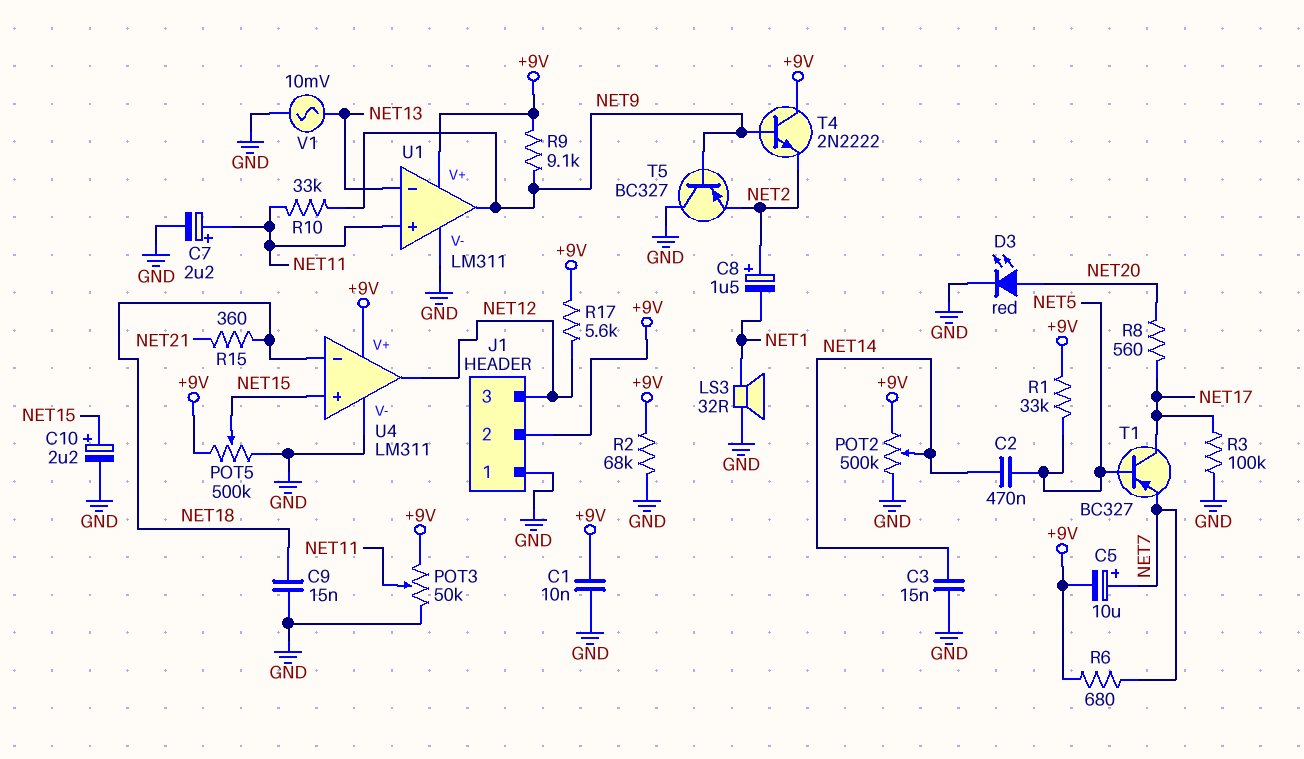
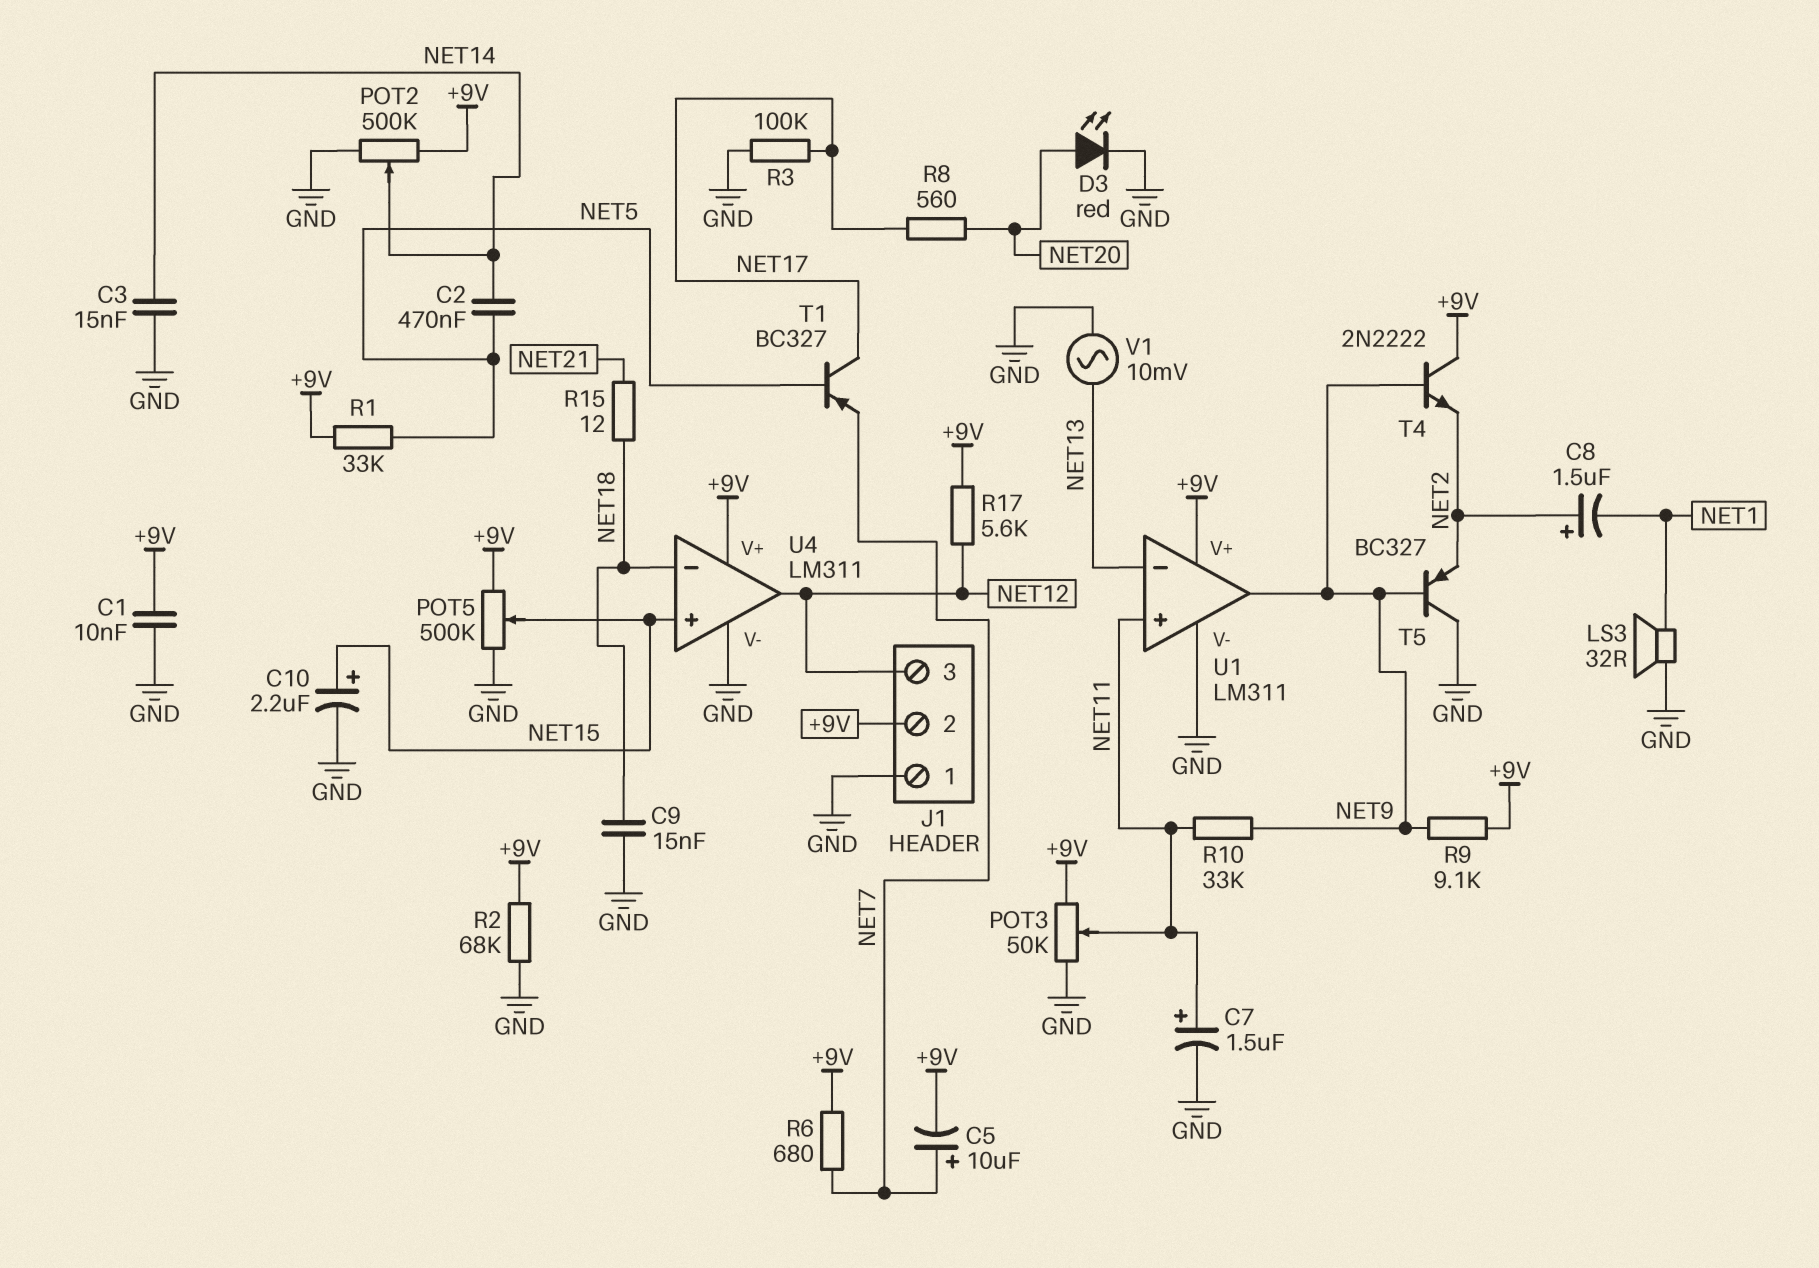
C7: 2.2uF (plus NET11, minus GND) -> 1.5uF (plus NET11, minus GND)
R15: 360 (NET18, NET21) -> 12 (NET18, NET21)

